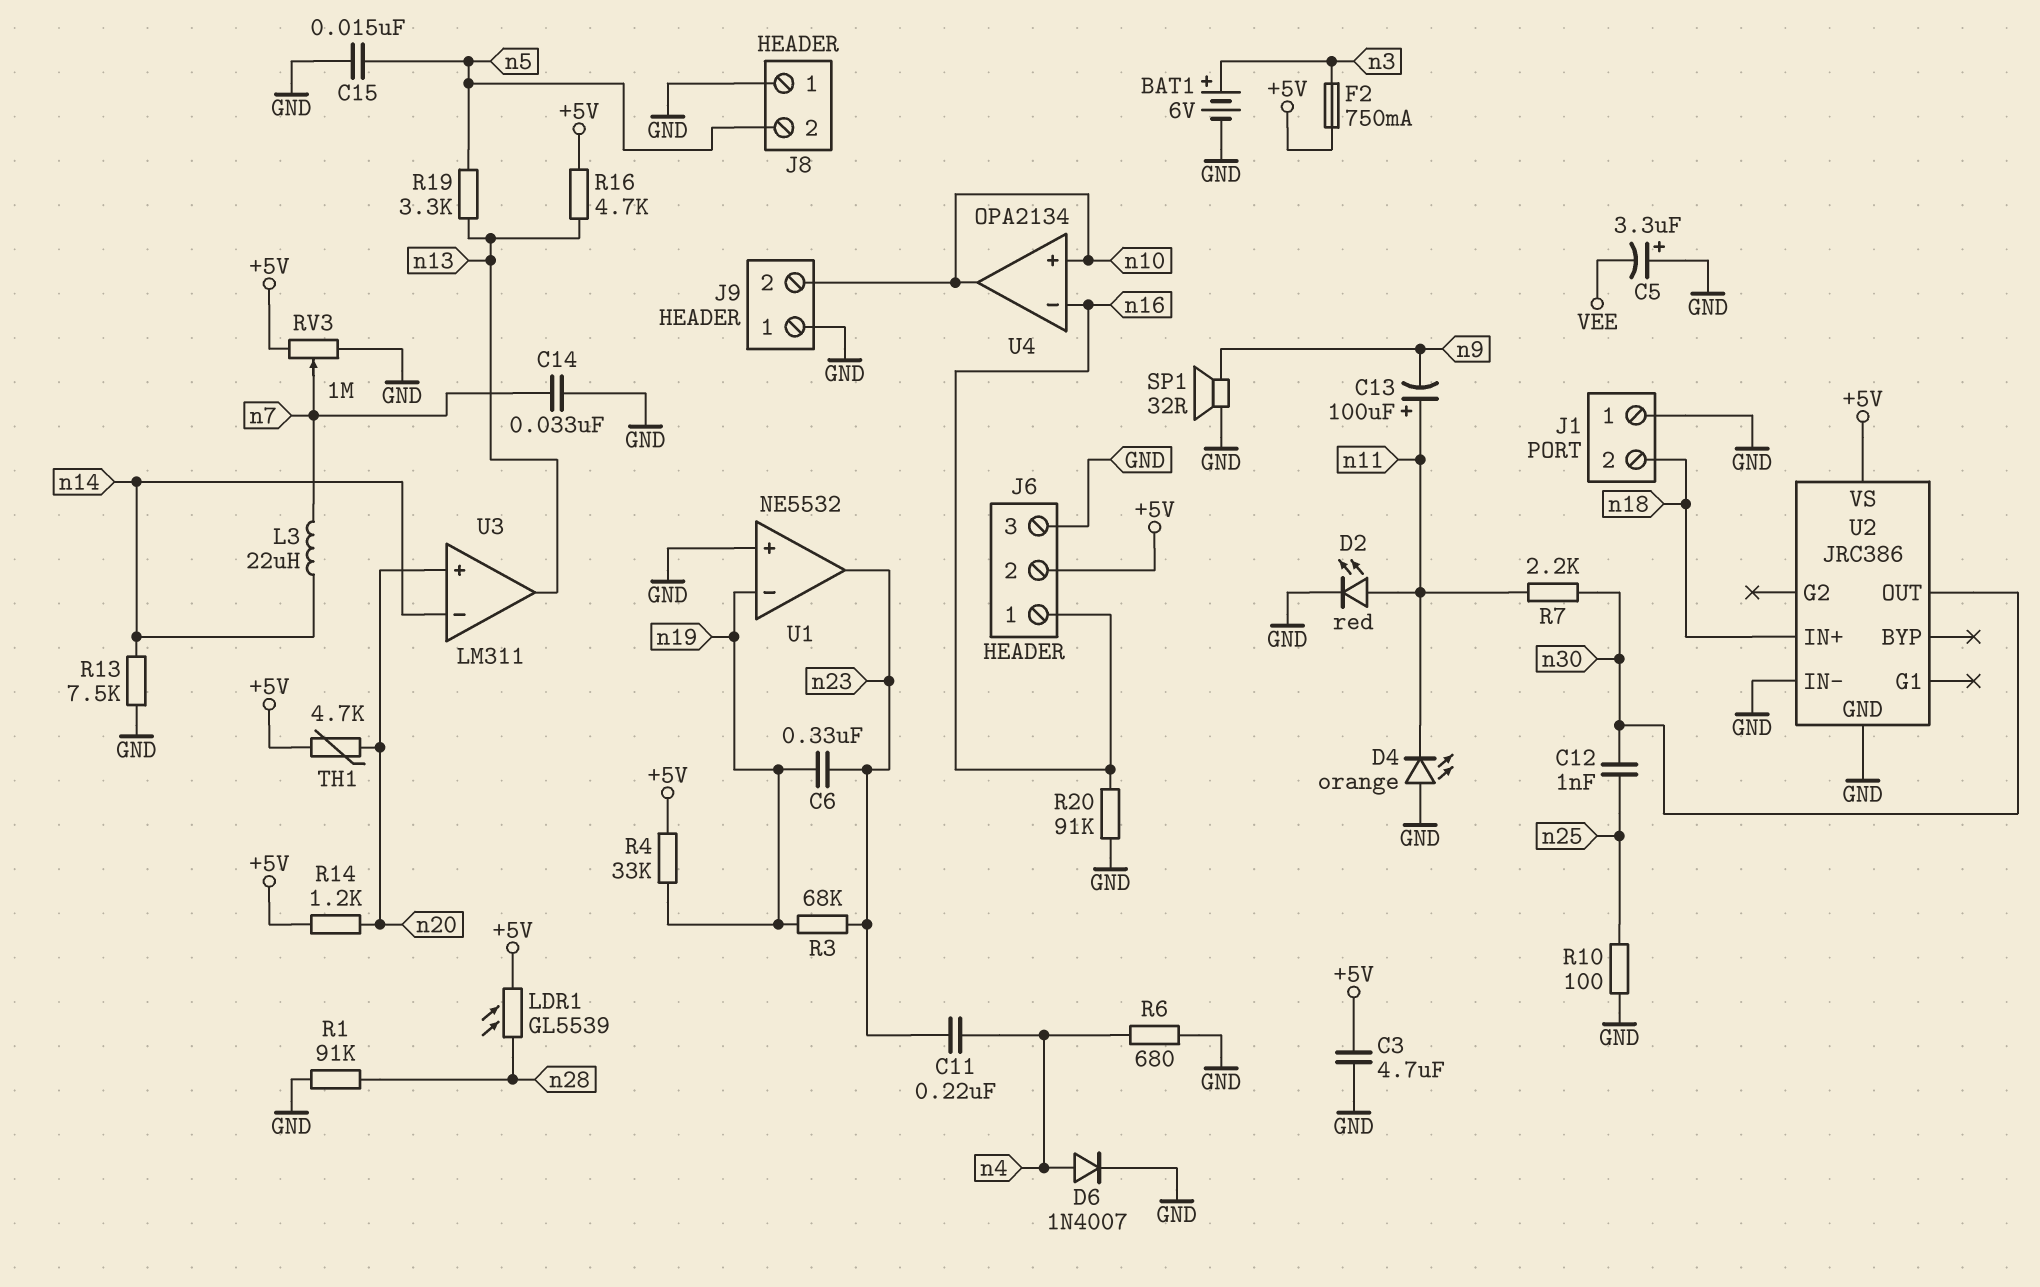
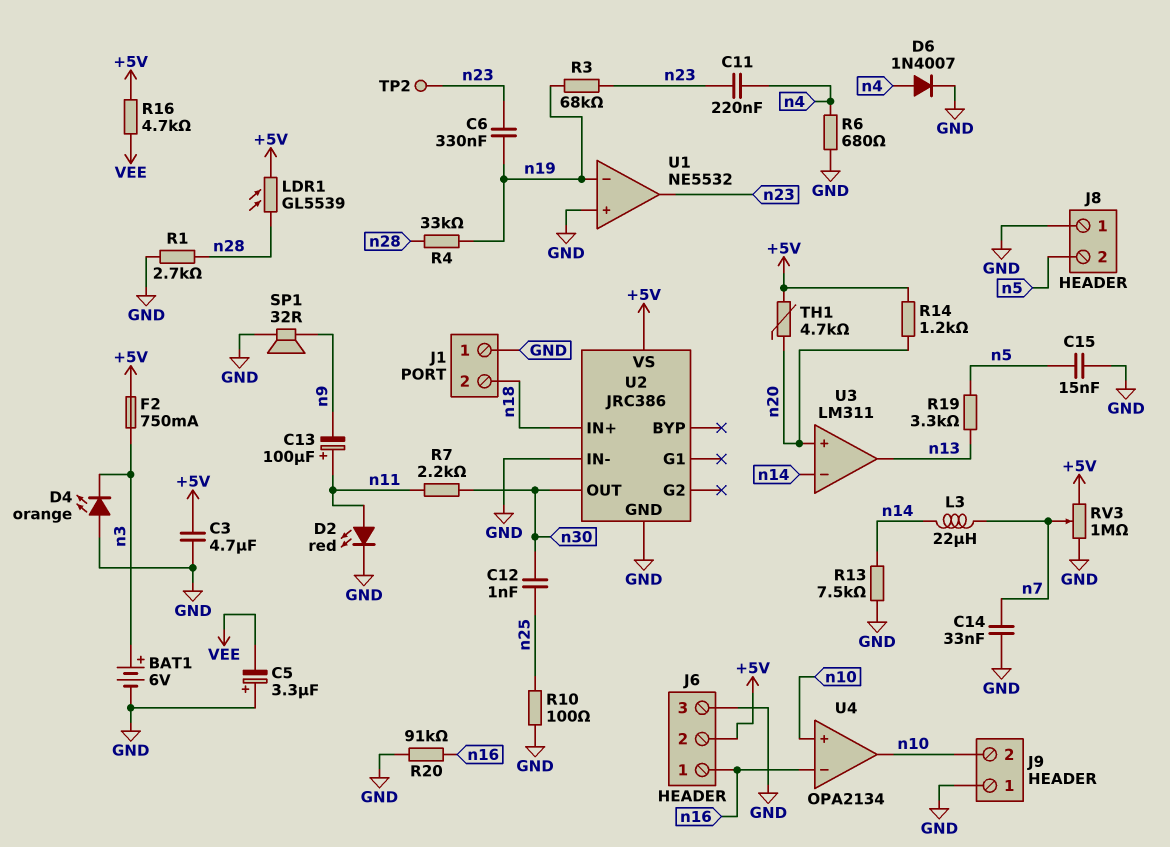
D4: LED orange (A GND, K n11) -> LED orange (A GND, K n3)
R1: 91k (GND, n28) -> 2.7k (GND, n28)
R4: 33k (+5V, n19) -> 33k (n19, n28)
R16: 4.7k (+5V, n13) -> 4.7k (+5V, VEE)
TP2: none -> test point (n23)

